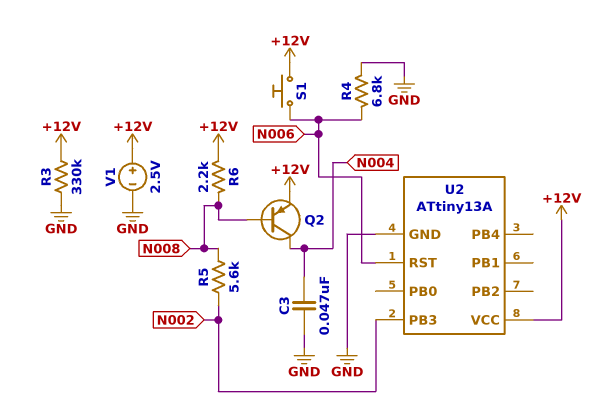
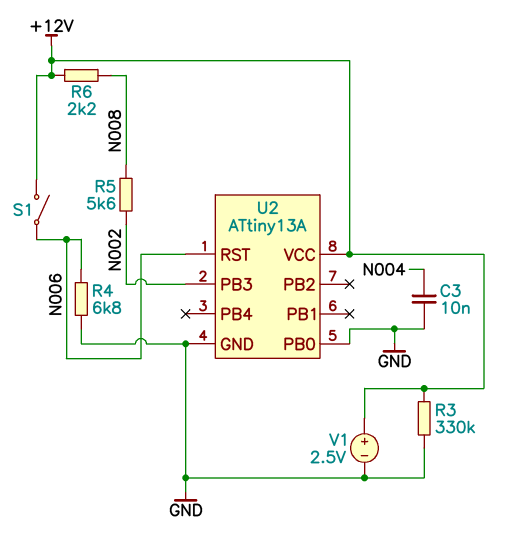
C3: 47nF (GND, N004) -> 10nF (GND, N004)
Q2: PNP (B N008, C N004, E +12V) -> none
S1: button (+12V, N006) -> switch (+12V, N006)
U2 pin PB0: none -> GND

